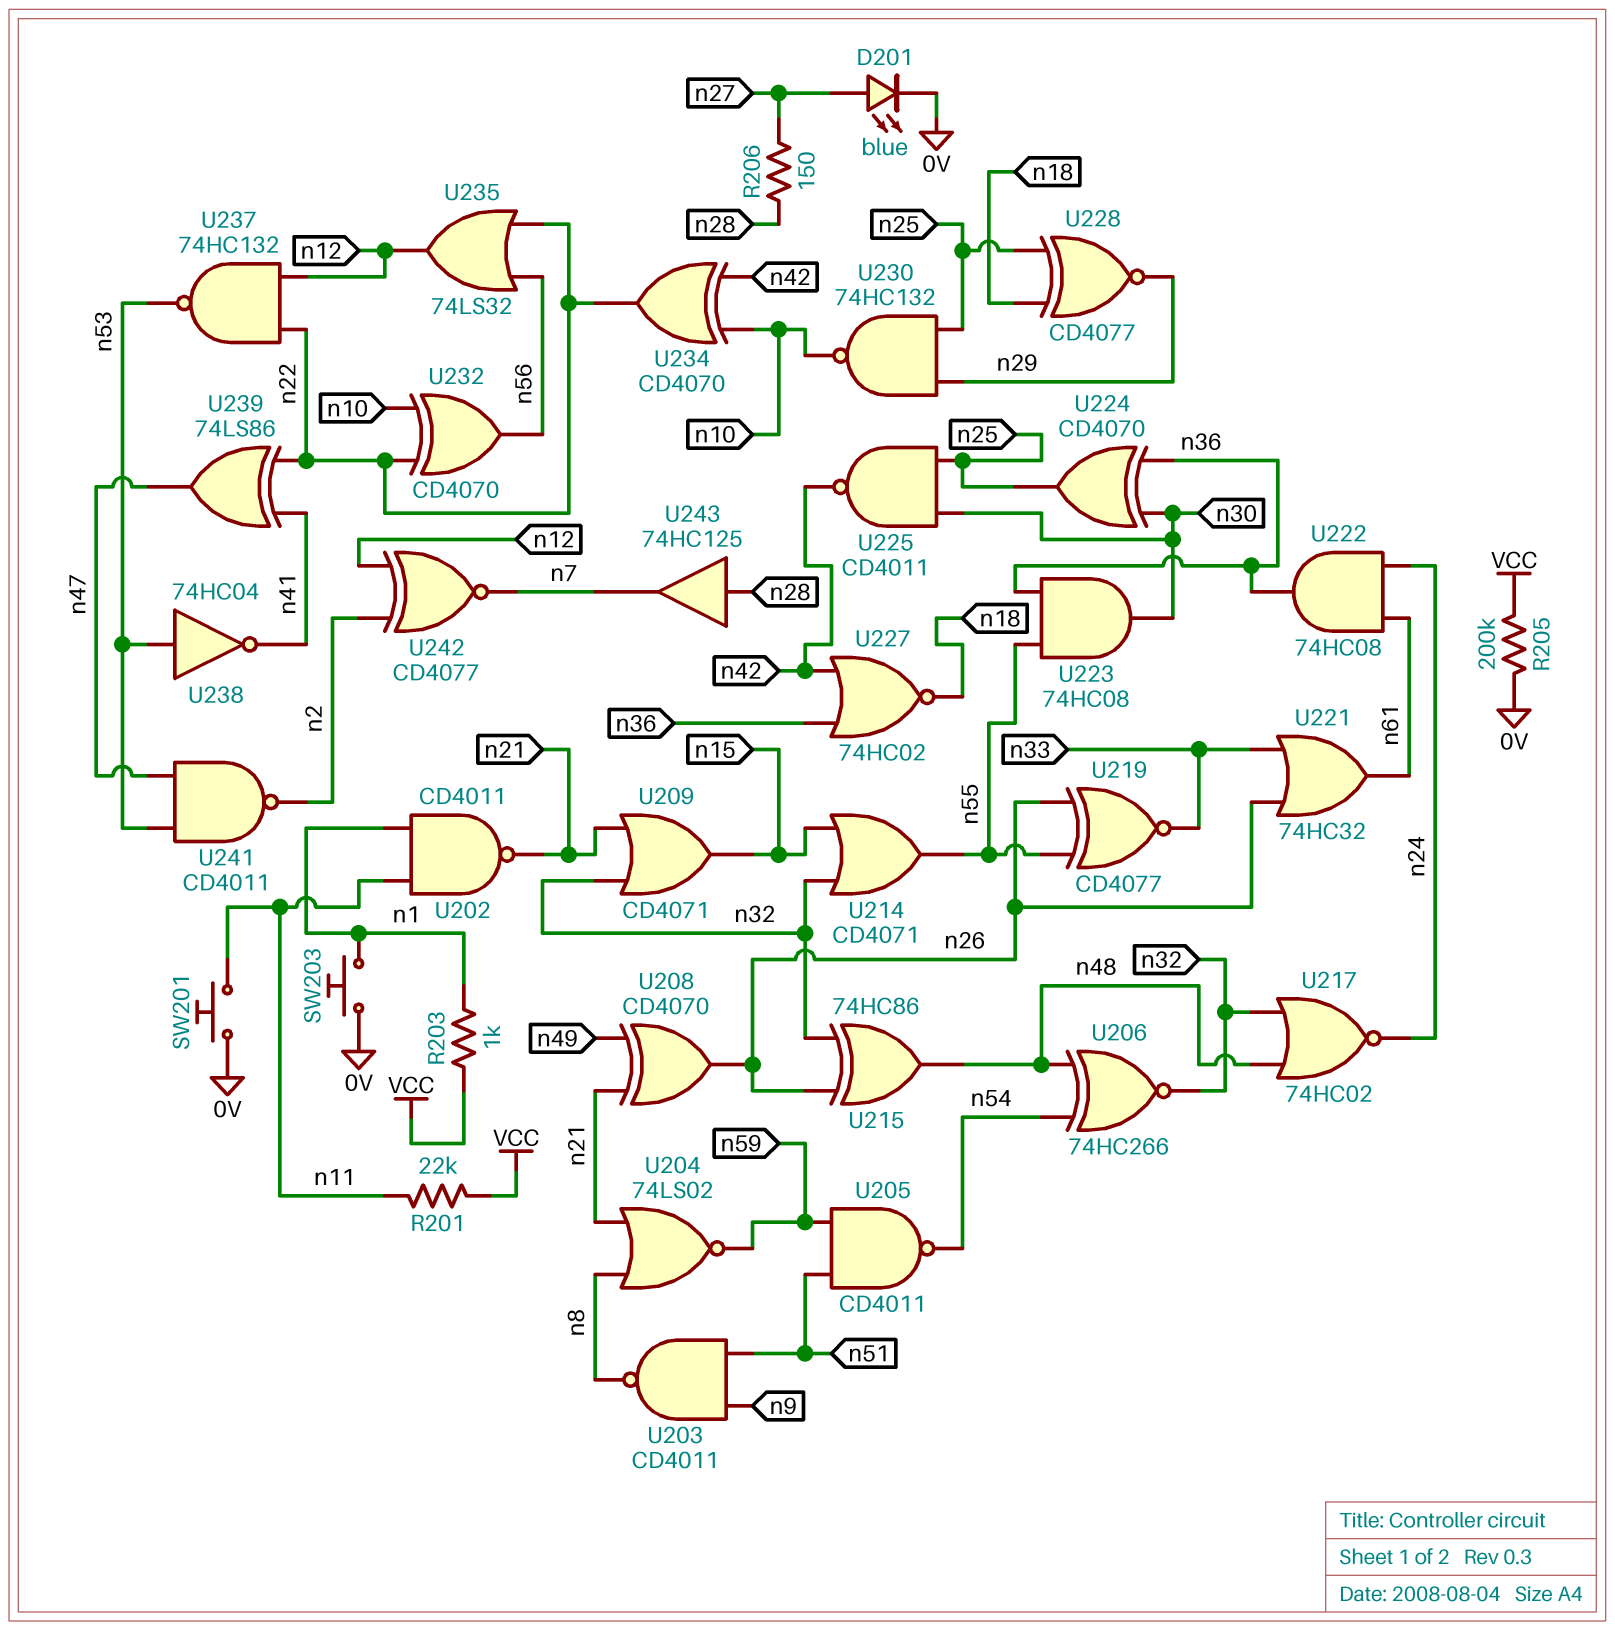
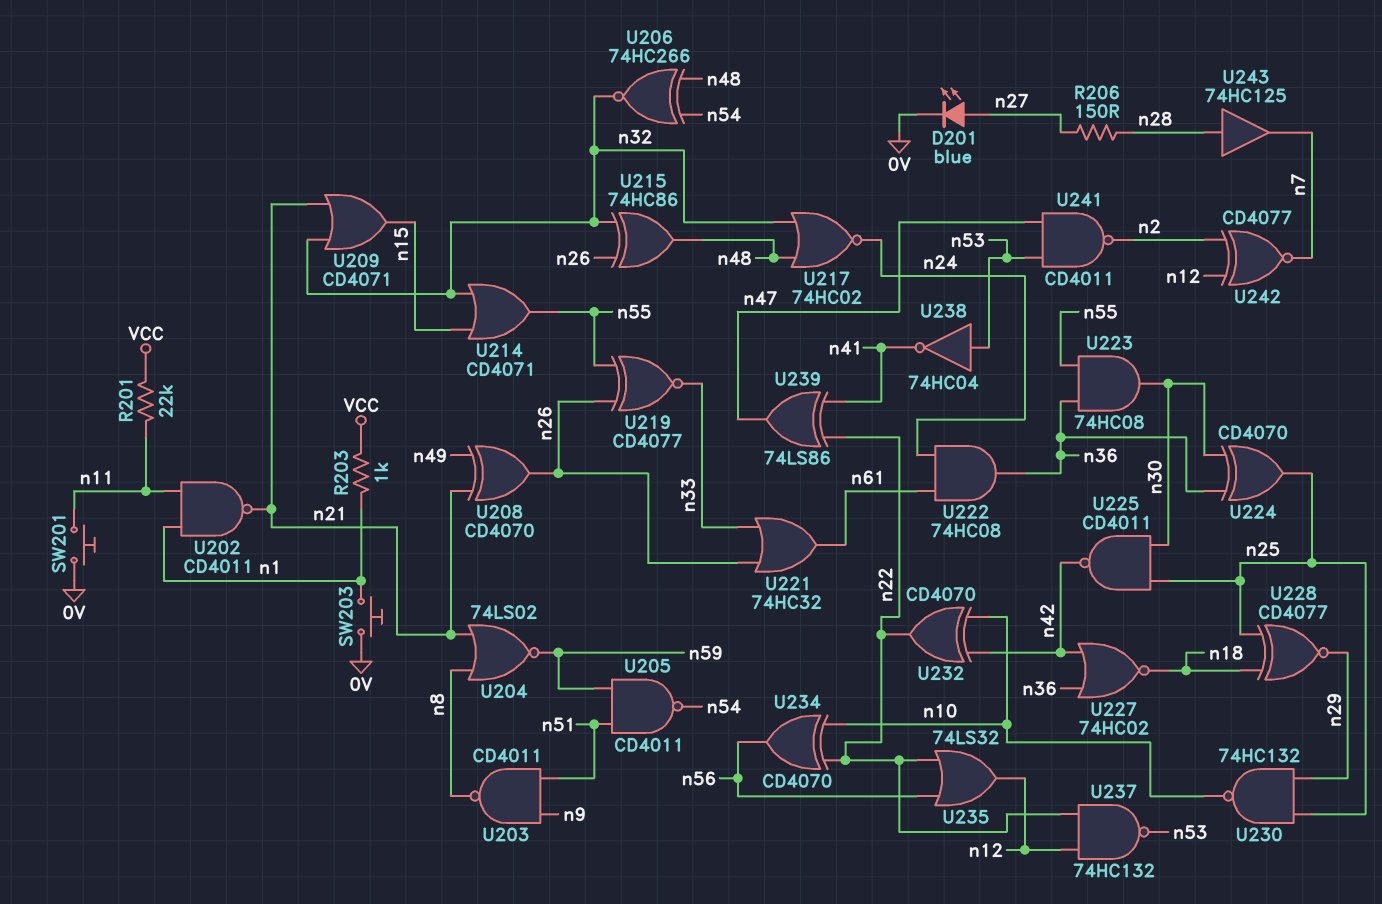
R205: 200k (0V, VCC) -> none
U232: XOR CD4070 (in n10, in n22, out n56) -> XOR CD4070 (in n10, in n42, out n22)
U234: XOR CD4070 (in n10, in n42, out n22) -> XOR CD4070 (in n10, in n22, out n56)

